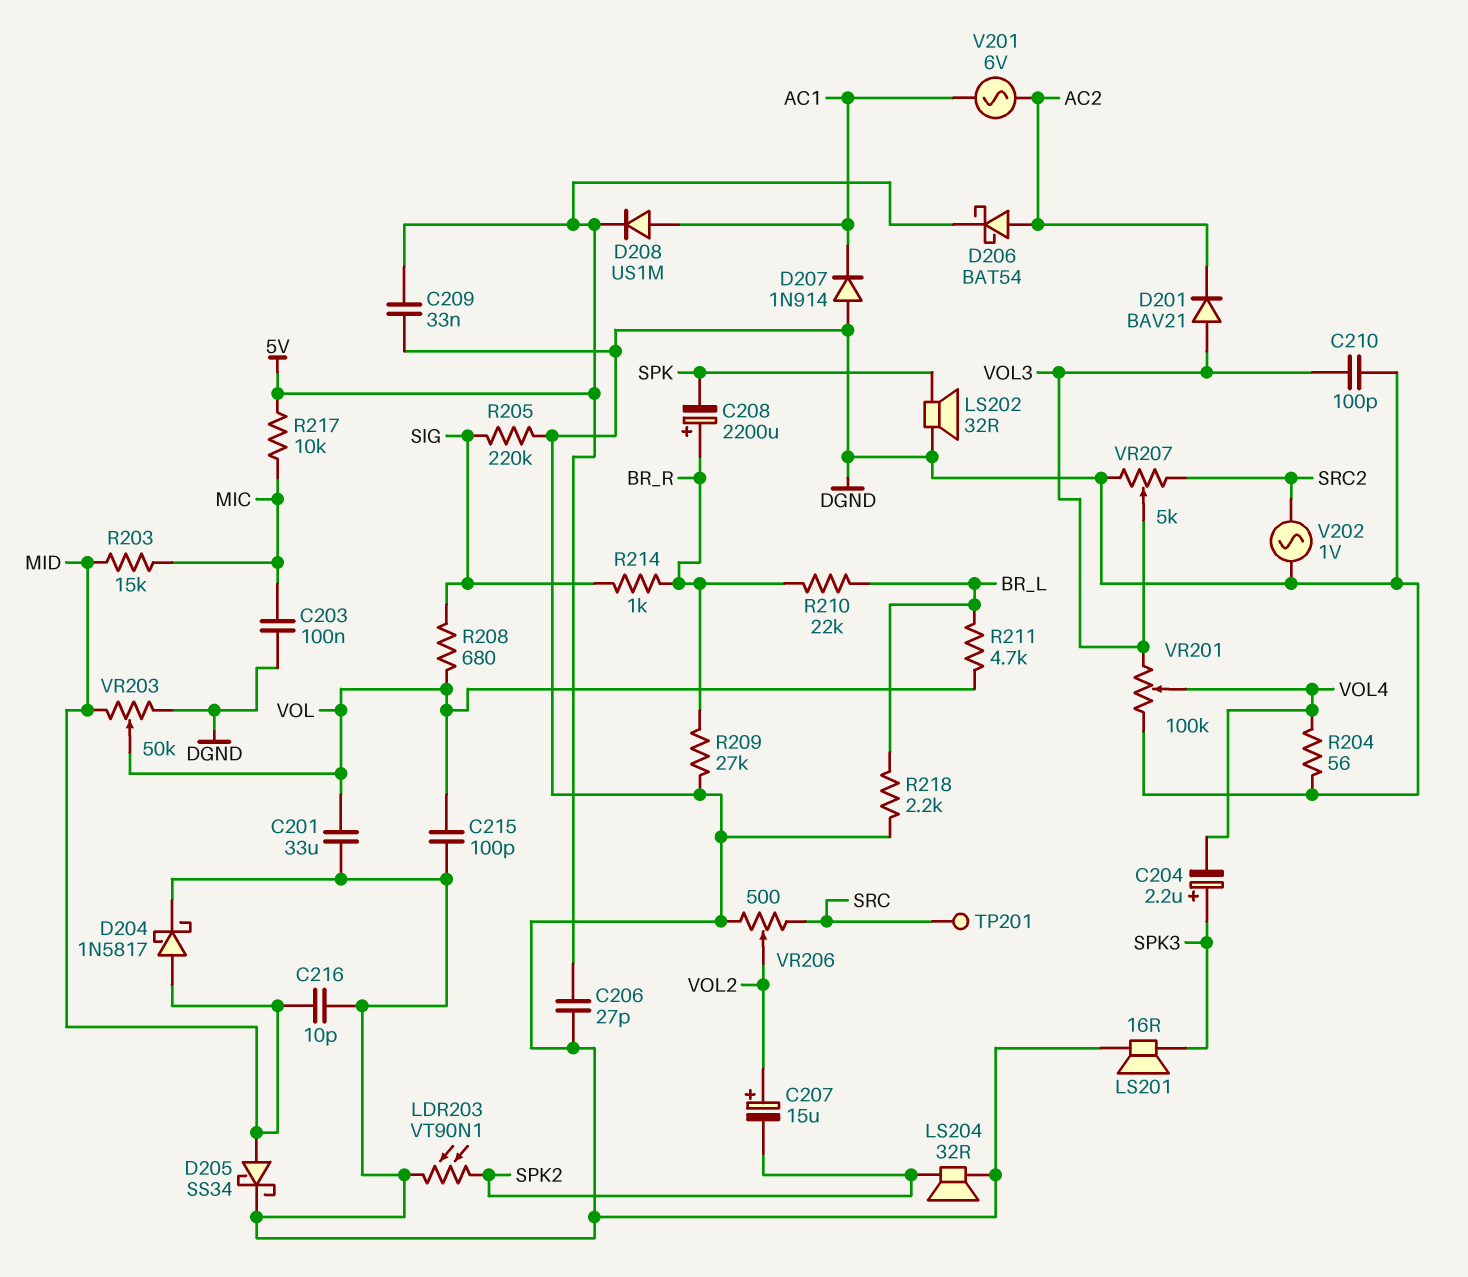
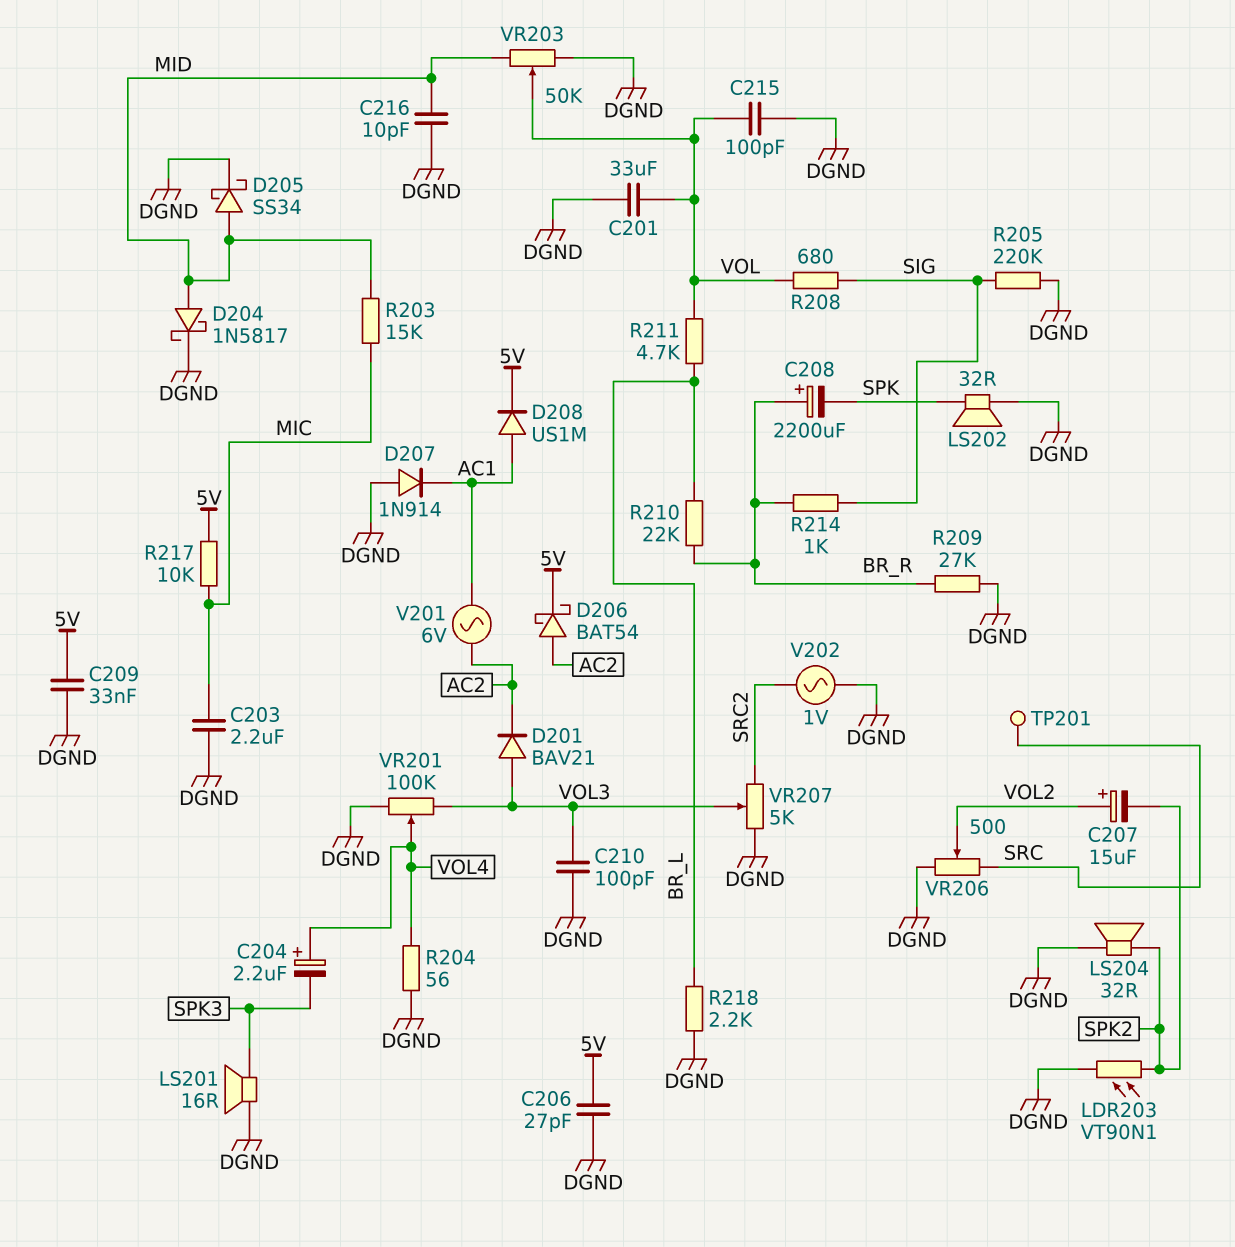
C203: 100nF (DGND, MIC) -> 2.2uF (DGND, MIC)
C204: 2.2uF (plus SPK3, minus VOL4) -> 2.2uF (plus VOL4, minus SPK3)

